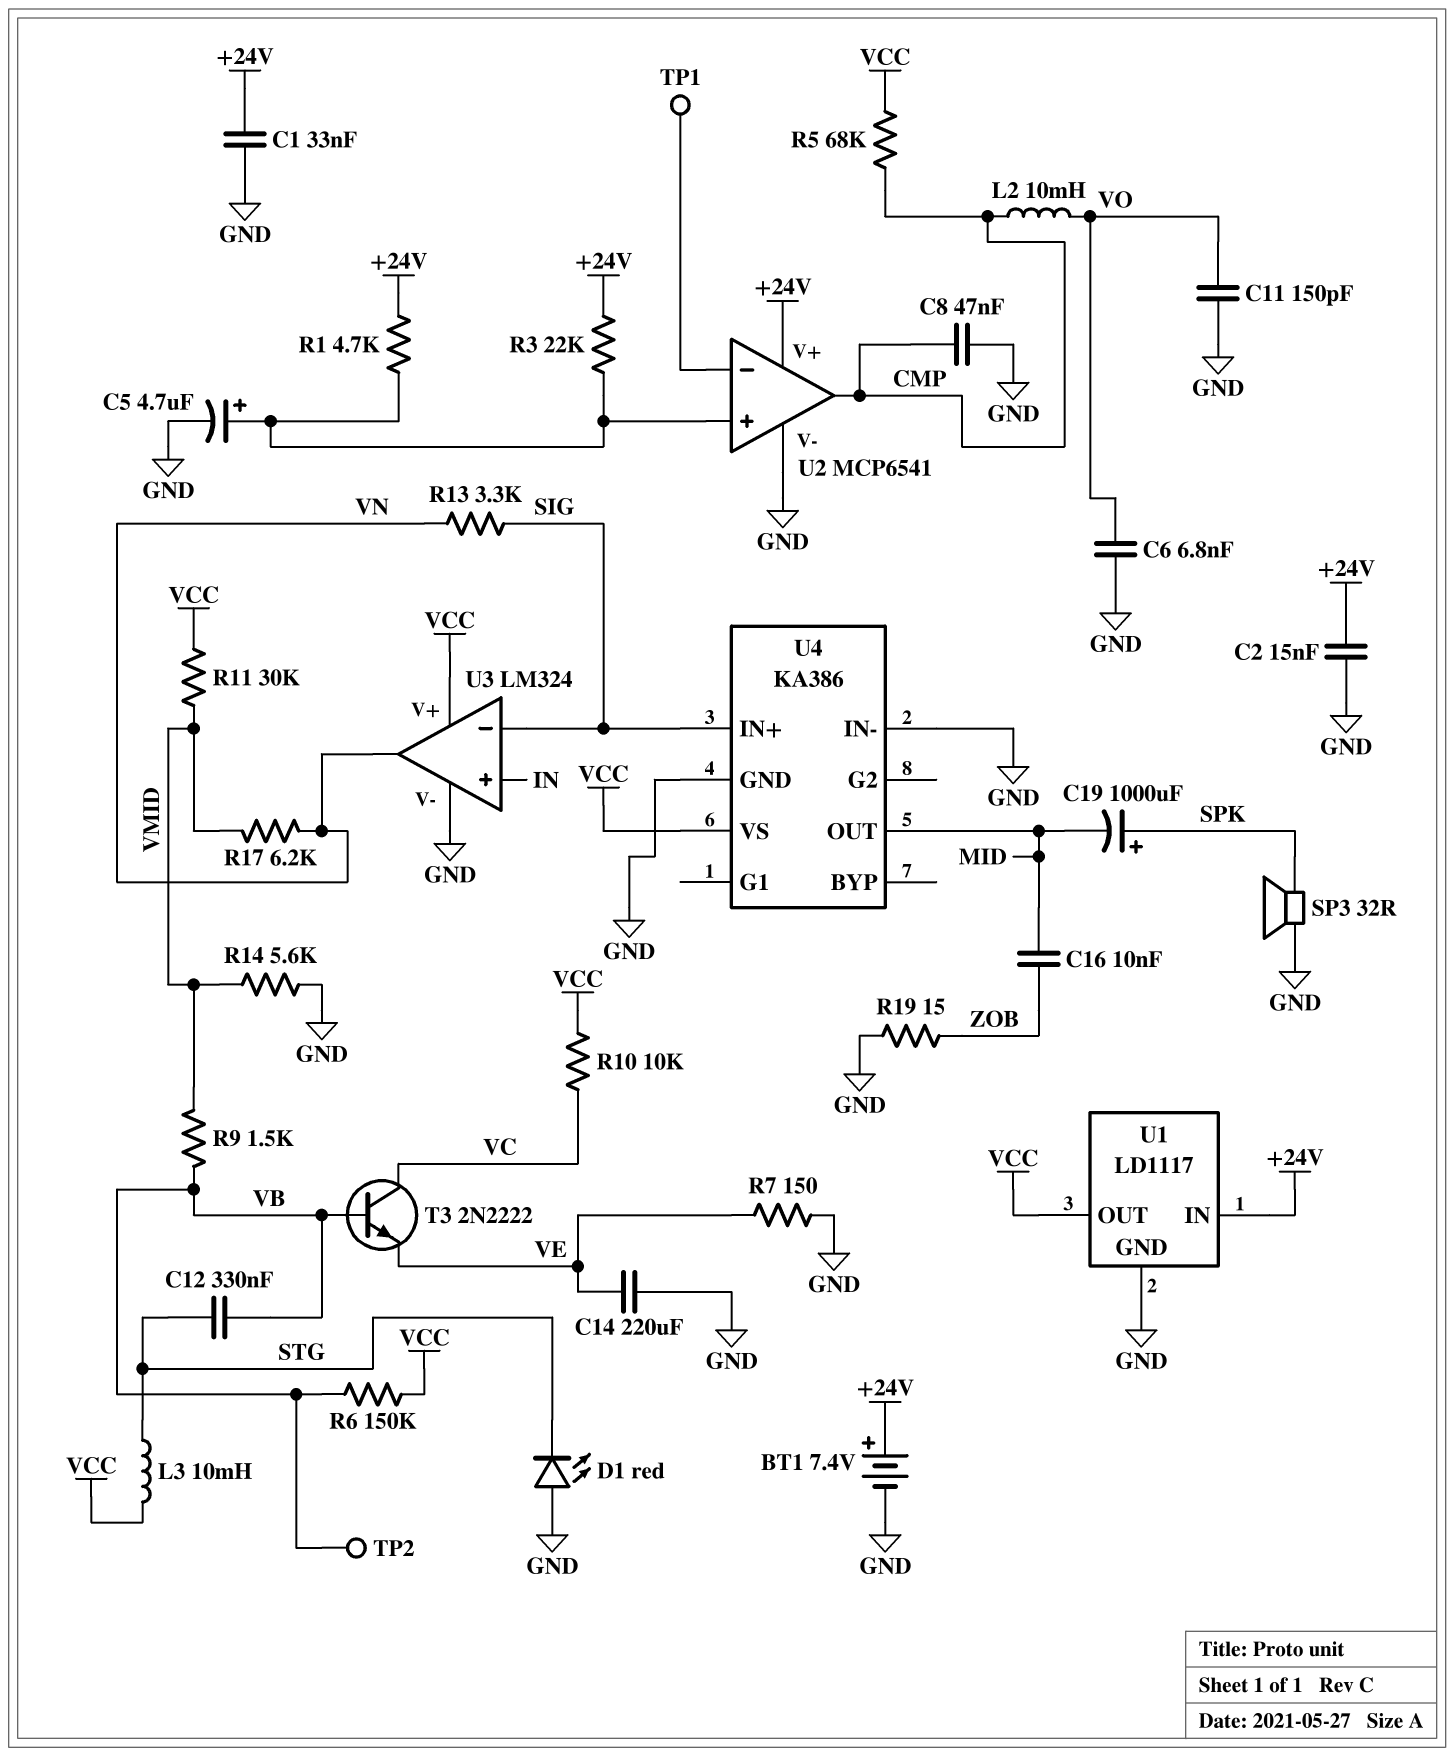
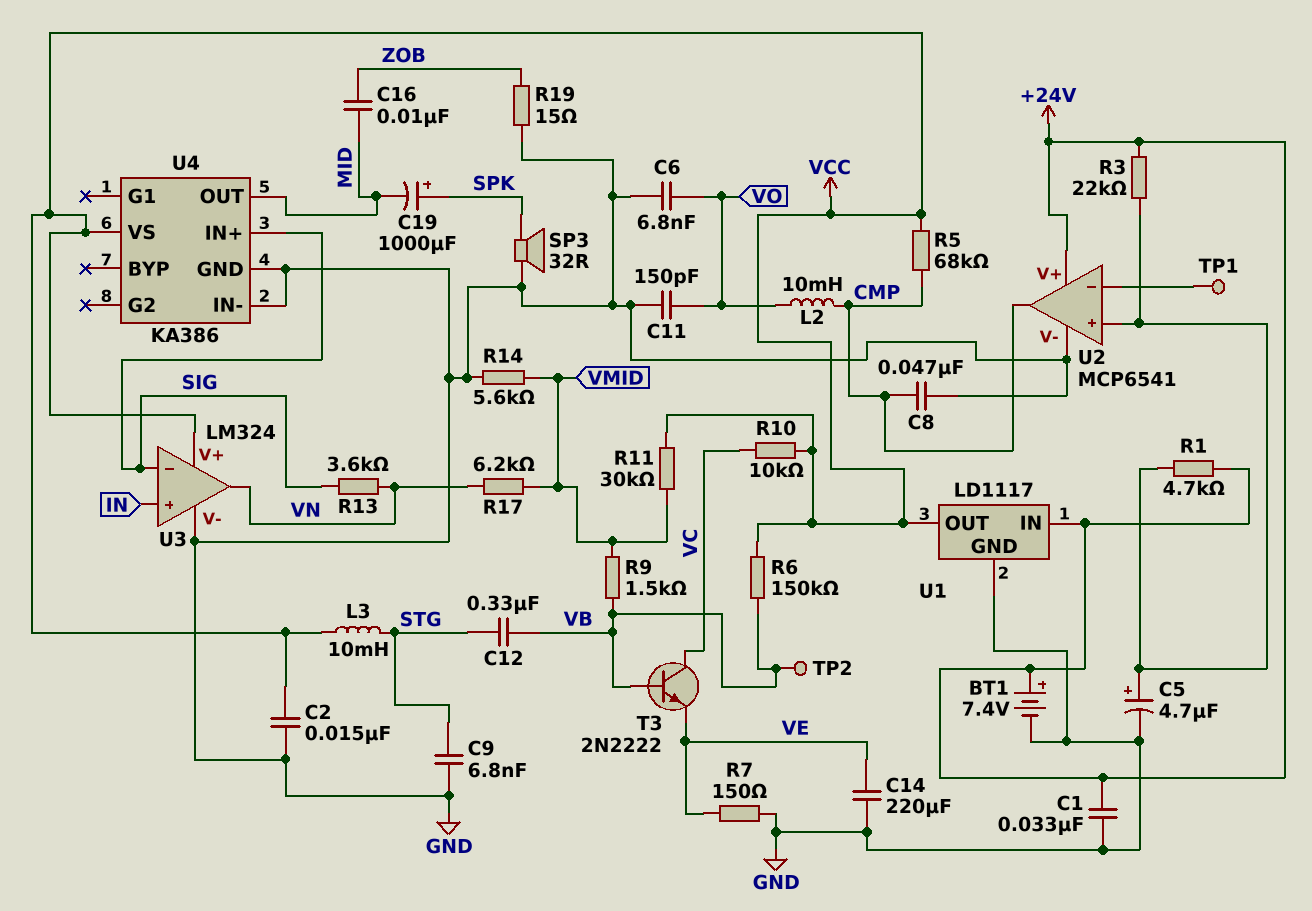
C2: 15nF (+24V, GND) -> 15nF (GND, VCC)
C9: none -> 6.8nF (GND, STG)
D1: LED red (A GND, K STG) -> none
R13: 3.3k (SIG, VN) -> 3.6k (SIG, VN)

